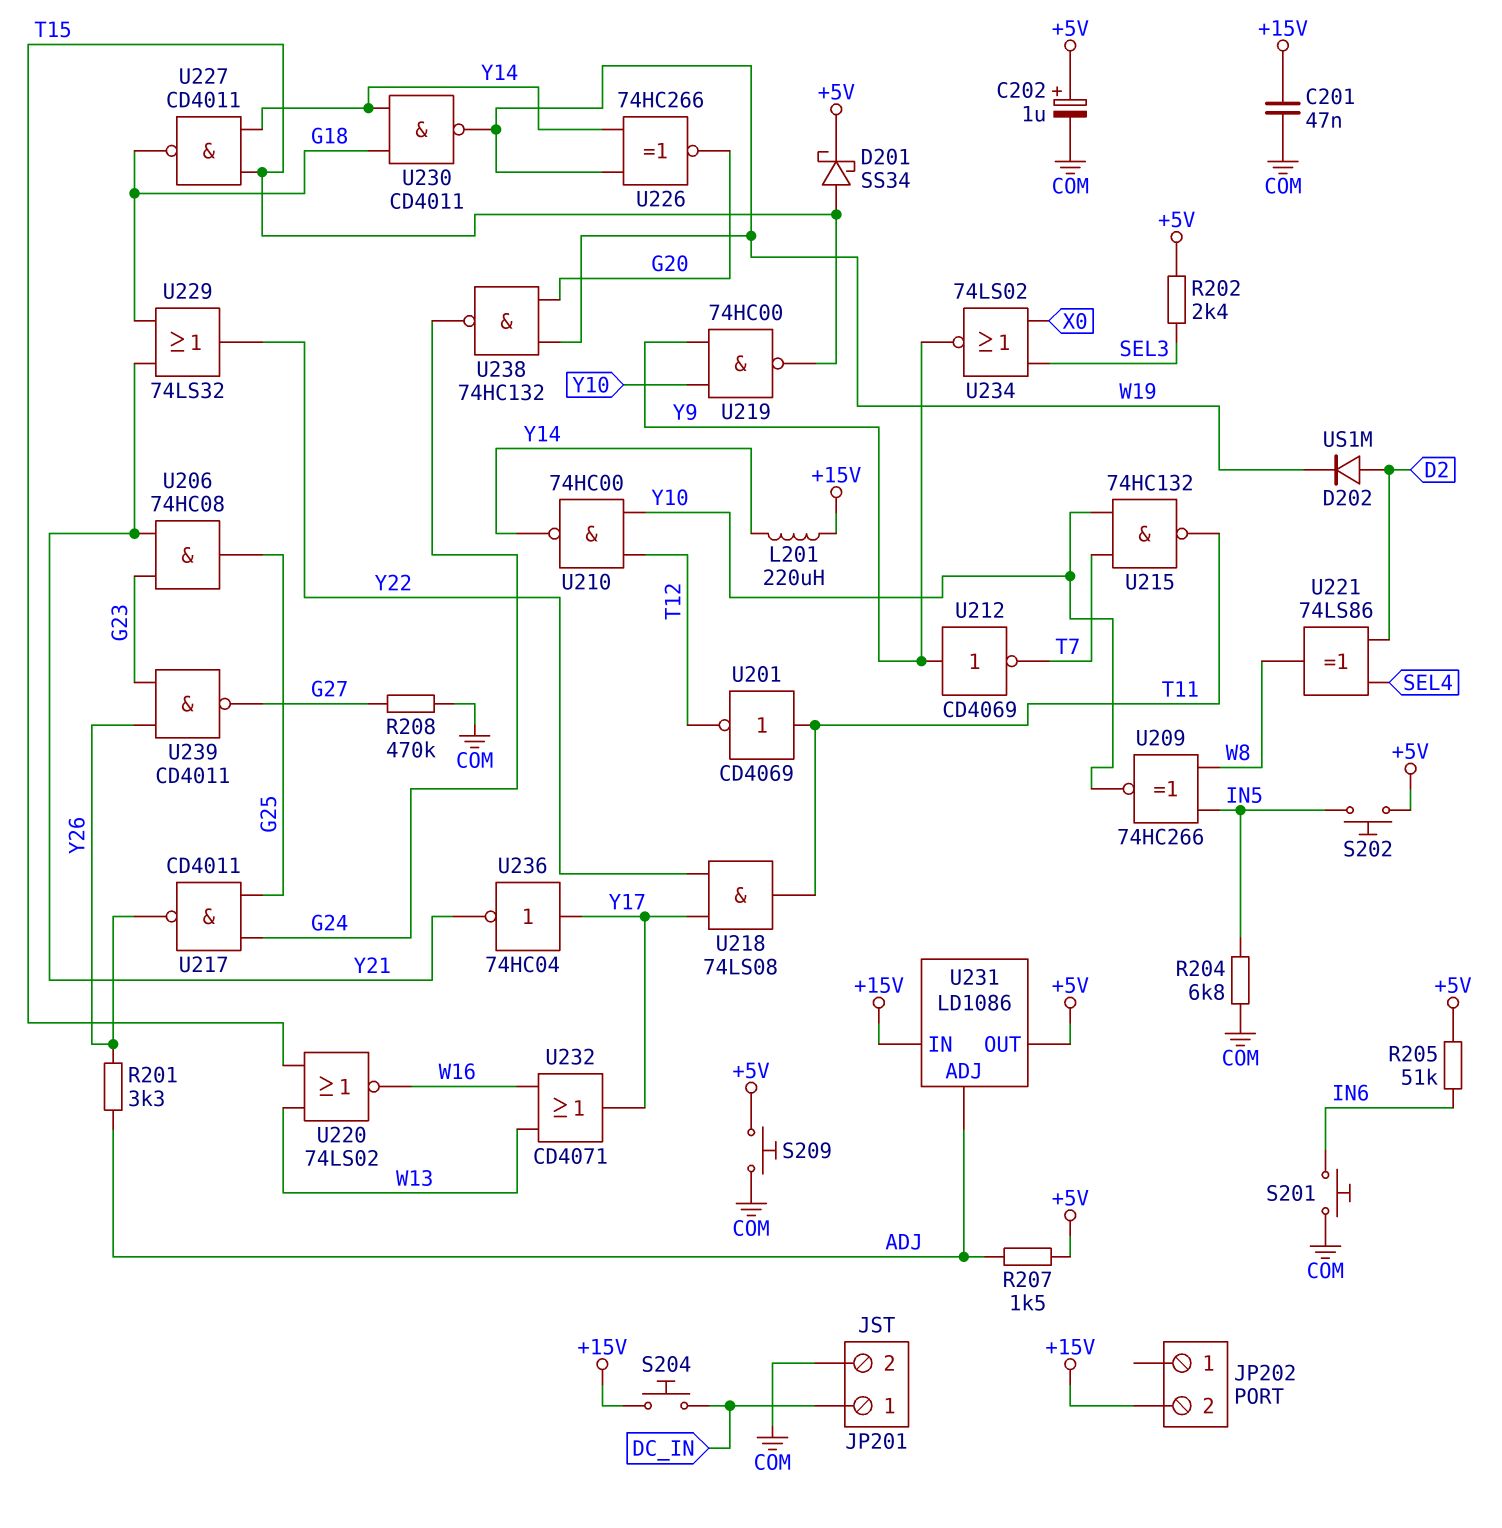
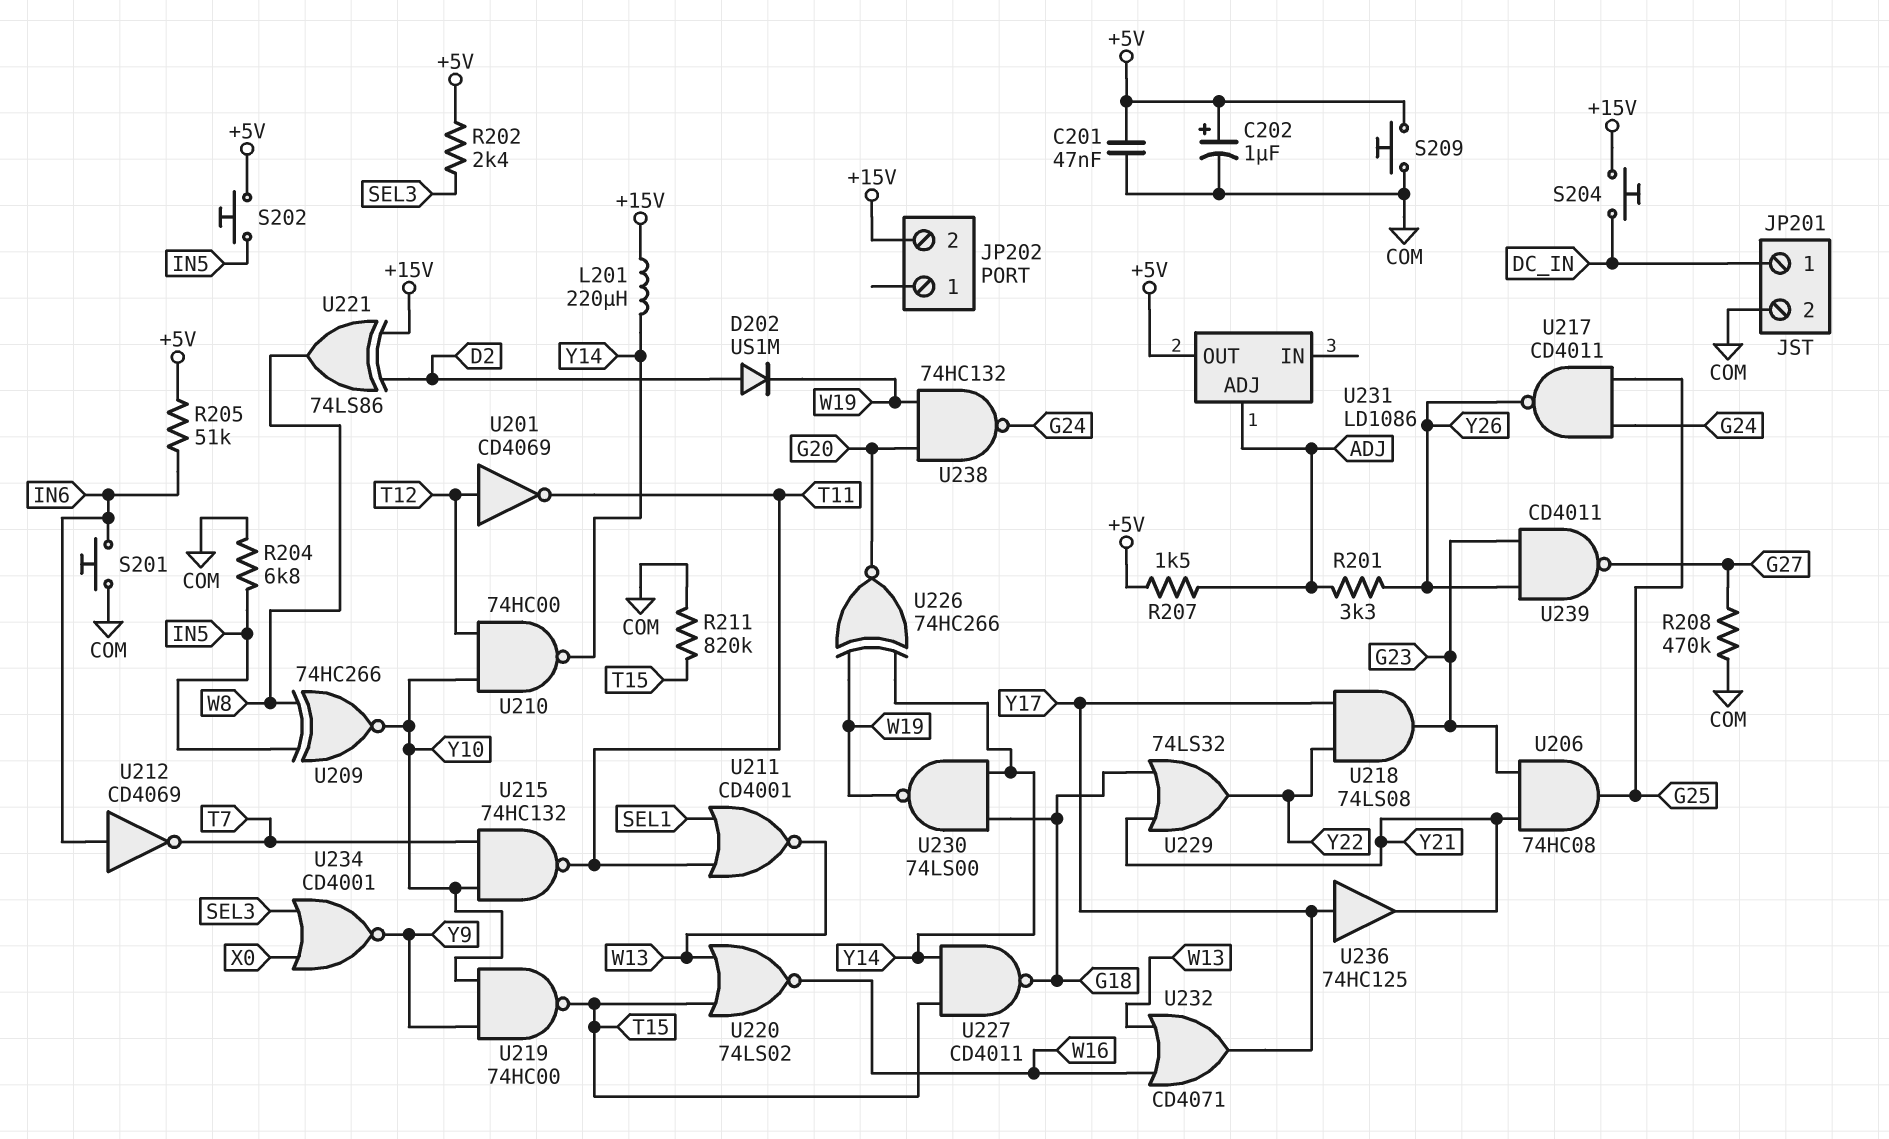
C201: 47nF (+15V, COM) -> 47nF (+5V, COM)
D201: schottky SS34 (A T15, K +5V) -> none
R211: none -> 820k (COM, T15)
U201: NOT CD4069 (in T11, out T12) -> NOT CD4069 (in T12, out T11)
U211: none -> NOR CD4001 (in SEL1, in T11, out W13)
U212: NOT CD4069 (in Y9, out T7) -> NOT CD4069 (in IN6, out T7)
U218: AND 74LS08 (in Y17, in Y22, out T11) -> AND 74LS08 (in Y17, in Y22, out G23)
U221: XOR 74LS86 (in D2, in SEL4, out W8) -> XOR 74LS86 (in +15V, in D2, out W8)
U230: NAND CD4011 (in G18, in Y14, out W19) -> NAND 74LS00 (in G18, in Y14, out W19)
U231 pin IN: +15V -> none
U234: NOR 74LS02 (in SEL3, in X0, out Y9) -> NOR CD4001 (in SEL3, in X0, out Y9)
U236: NOT 74HC04 (in Y17, out Y21) -> buffer 74HC125 (in Y17, out Y21)

